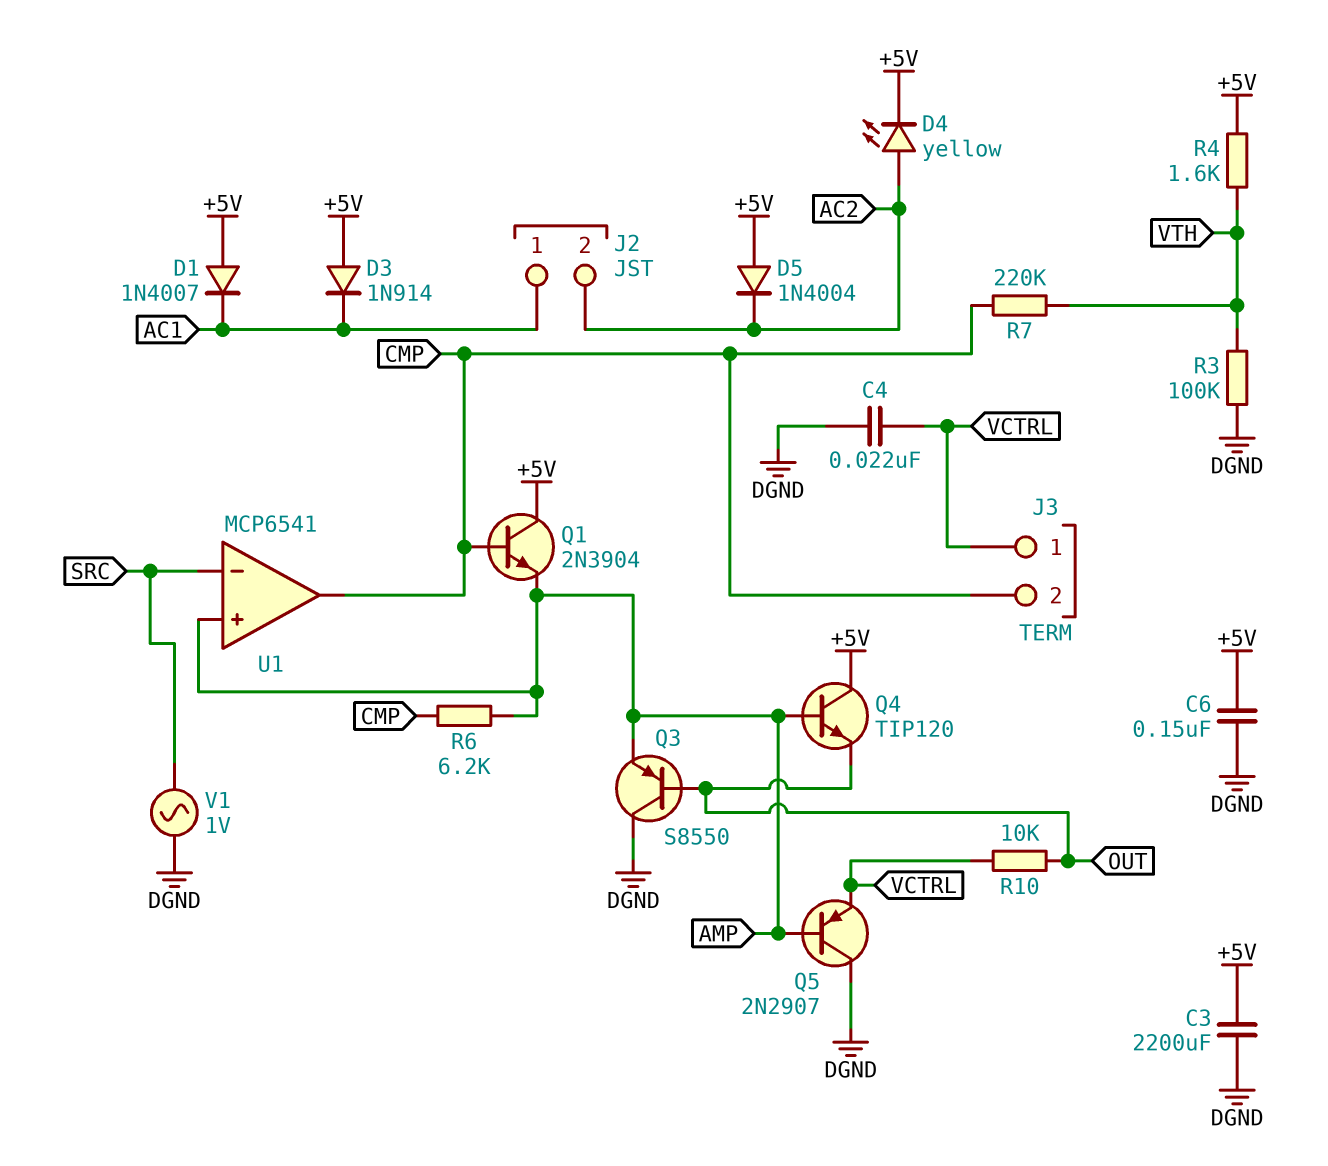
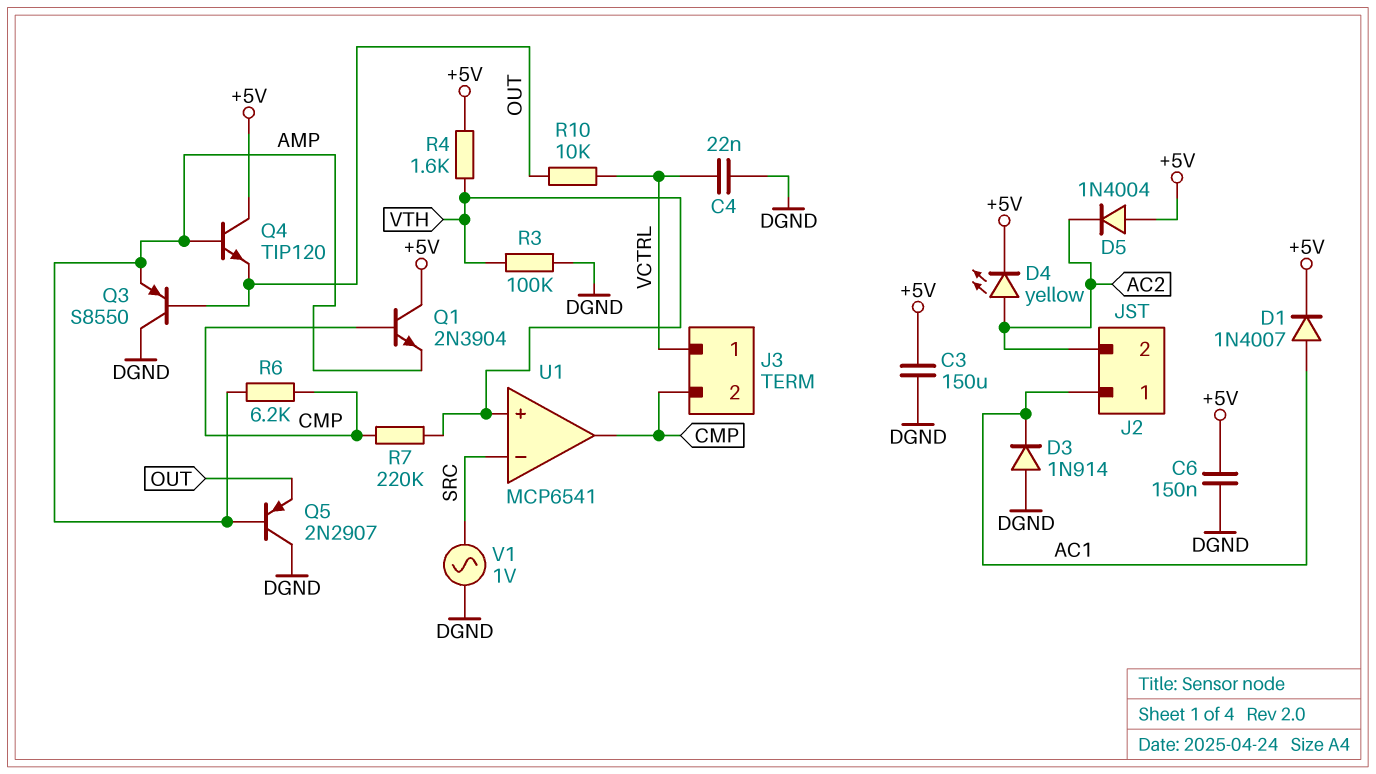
C3: 2200uF (+5V, DGND) -> 150uF (+5V, DGND)
D1: diode 1N4007 (A +5V, K AC1) -> diode 1N4007 (A AC1, K +5V)
D3: diode 1N914 (A +5V, K AC1) -> diode 1N914 (A DGND, K AC1)
Q5: PNP 2N2907 (B AMP, C DGND, E VCTRL) -> PNP 2N2907 (B AMP, C DGND, E OUT)
U1 pin in+: AMP -> VTH

